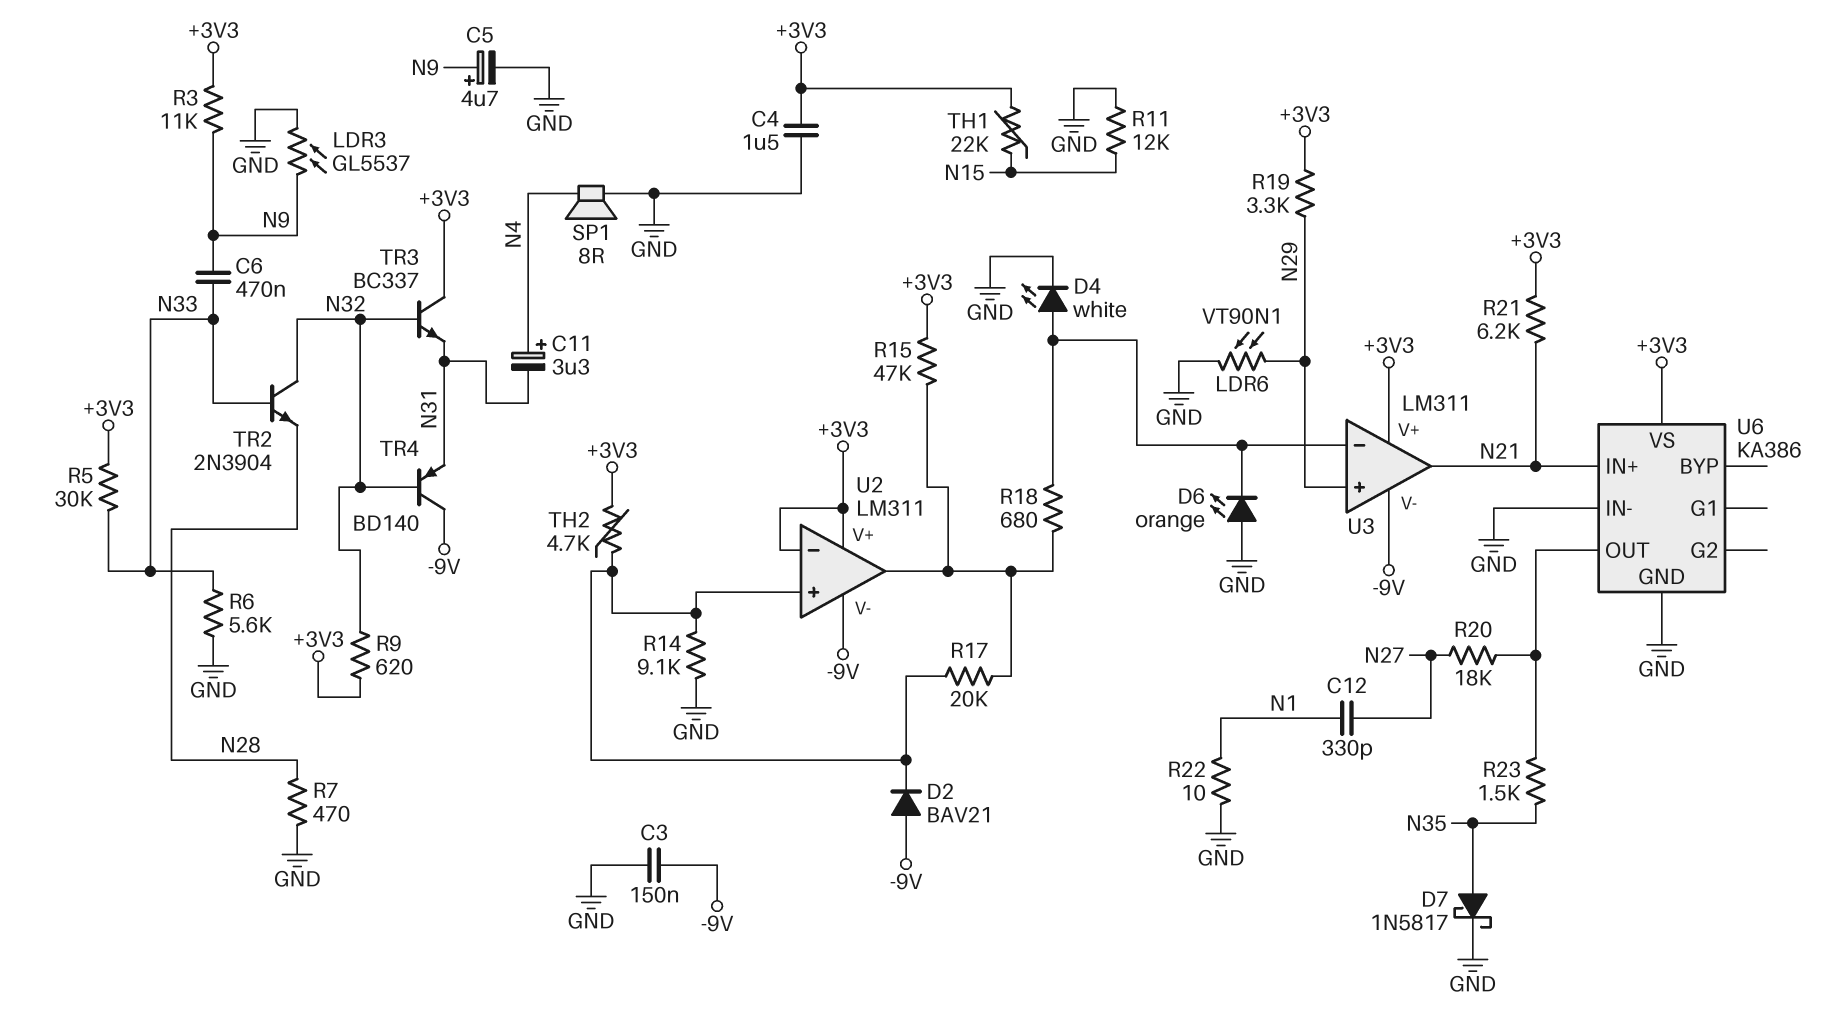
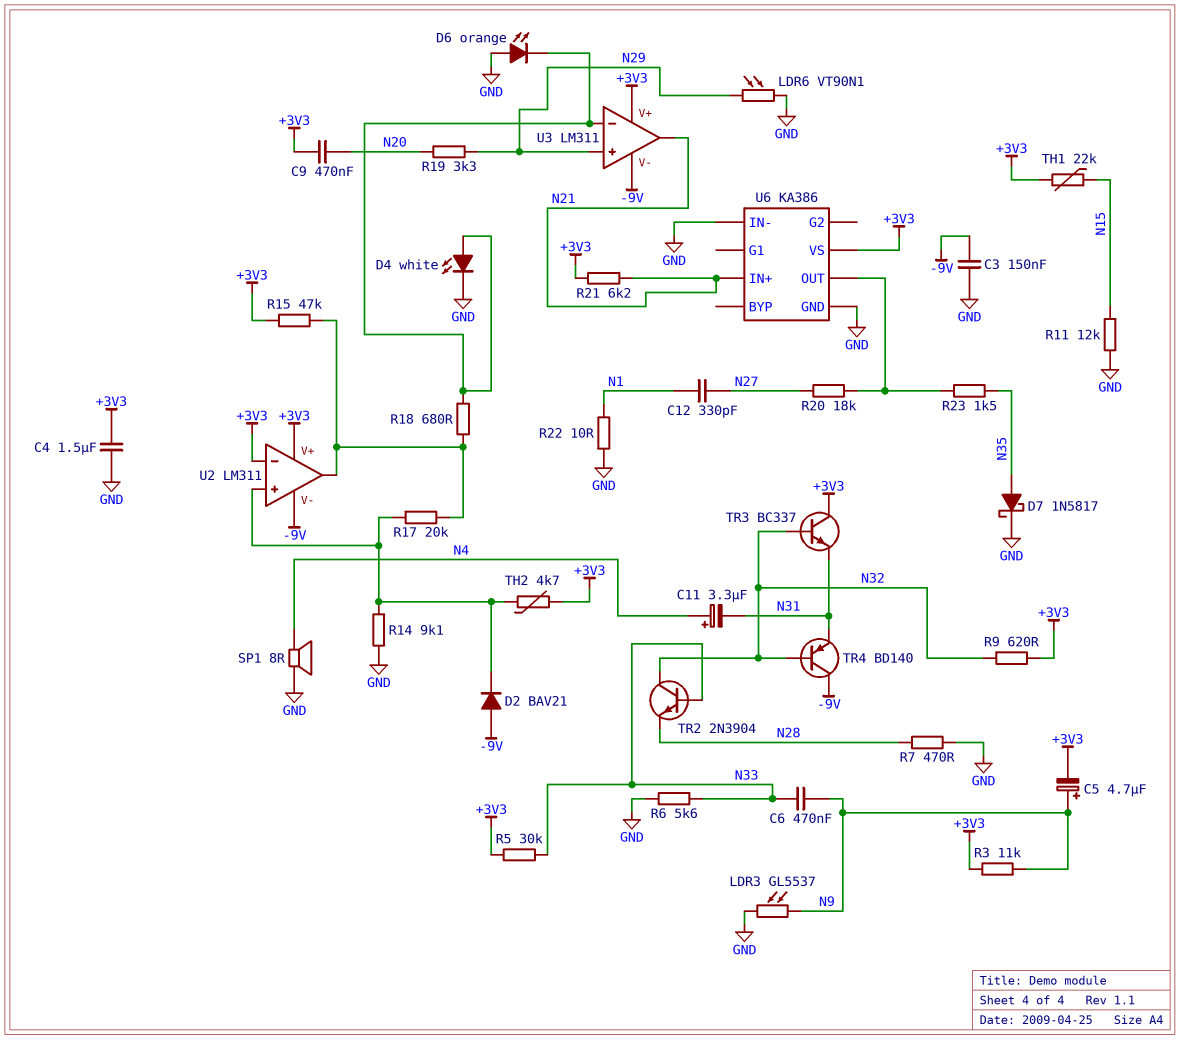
C5: 4.7uF (plus N9, minus GND) -> 4.7uF (plus N9, minus +3V3)
C9: none -> 470nF (+3V3, N20)
R19: 3.3k (+3V3, N29) -> 3.3k (N20, N29)

